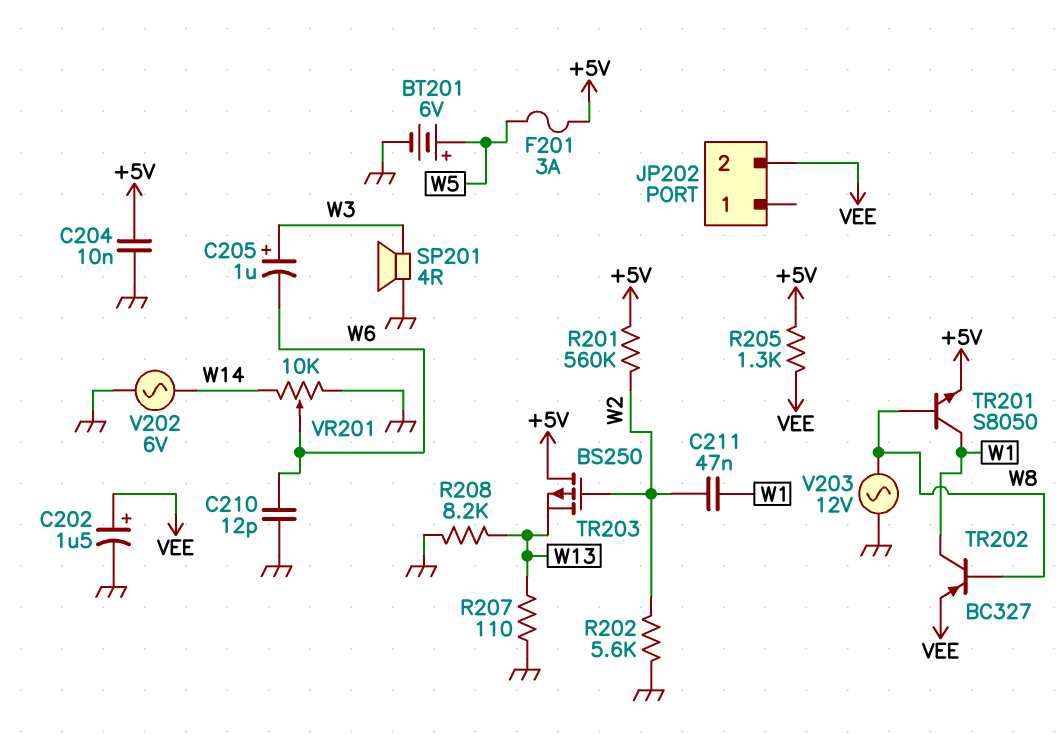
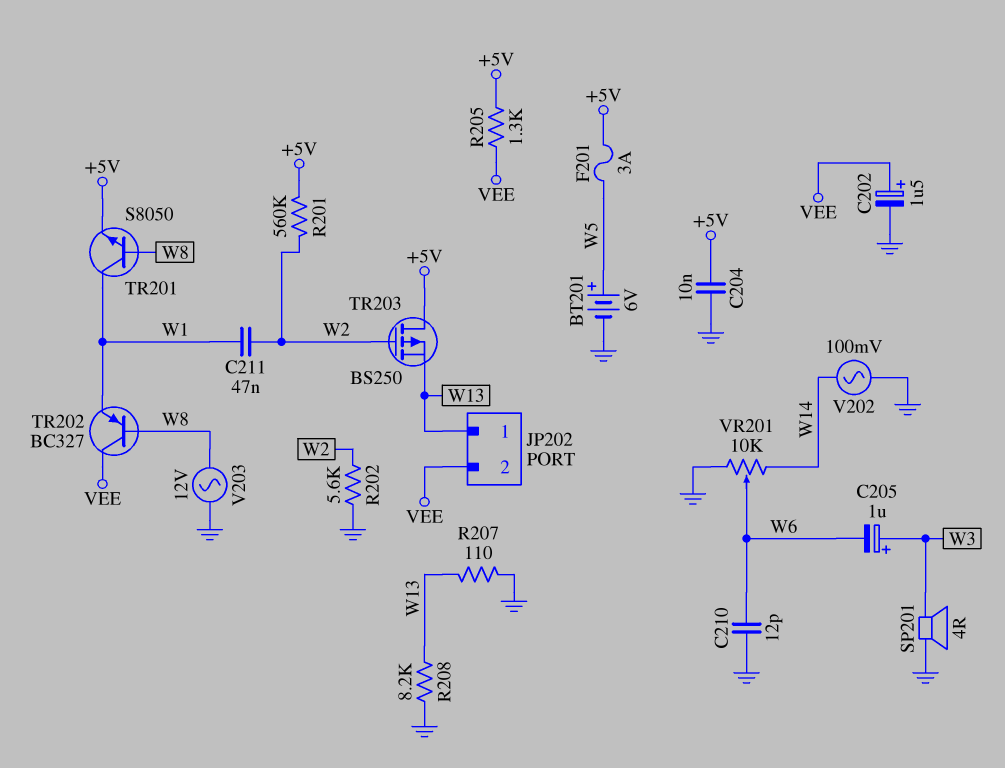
JP202 pin 1: none -> W13
TR202: PNP BC327 (B W8, C W1, E VEE) -> PNP BC327 (B W8, C VEE, E W1)
V202: AC 6V (GND, W14) -> AC 100mV (GND, W14)

